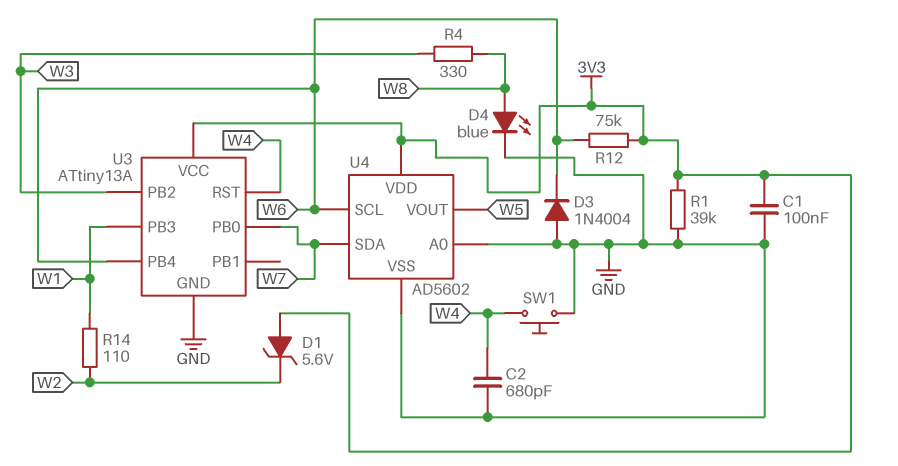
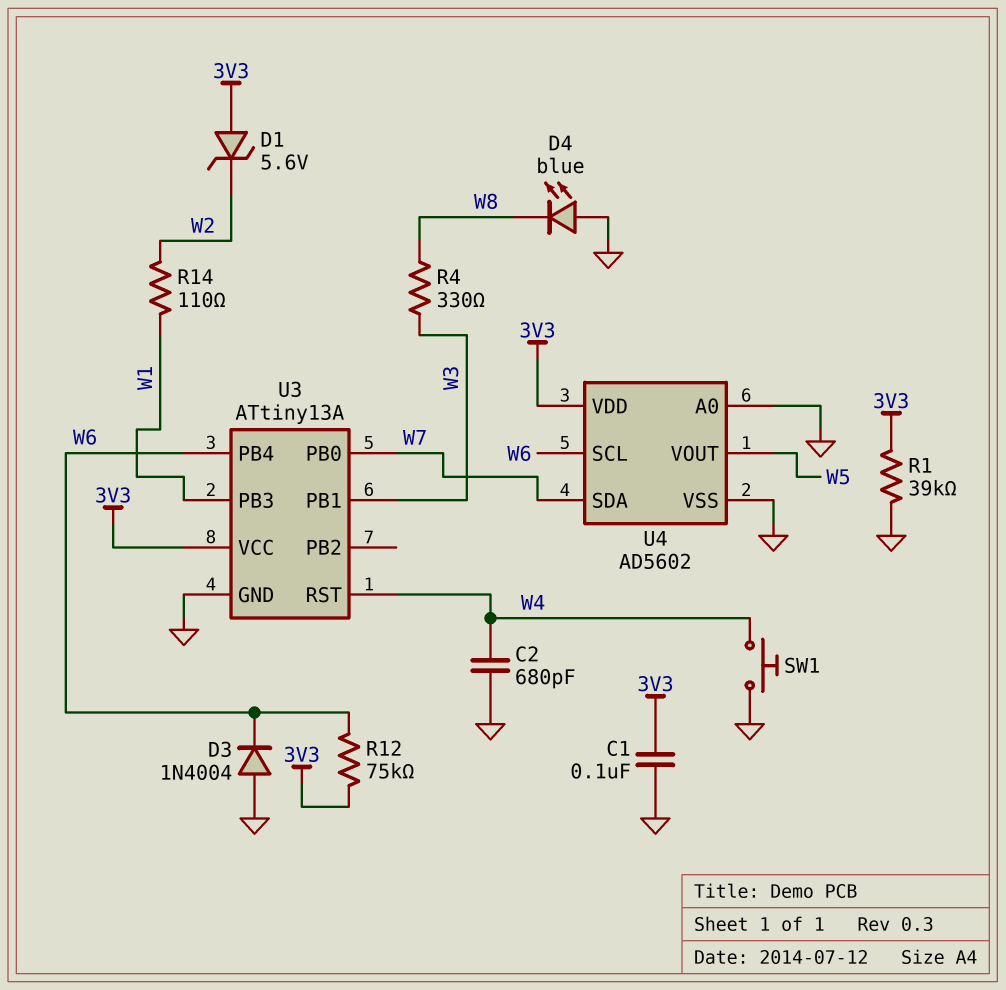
D4: LED blue (A W8, K GND) -> LED blue (A GND, K W8)
U3 pin PB1: none -> W3
U3 pin PB2: W3 -> none

